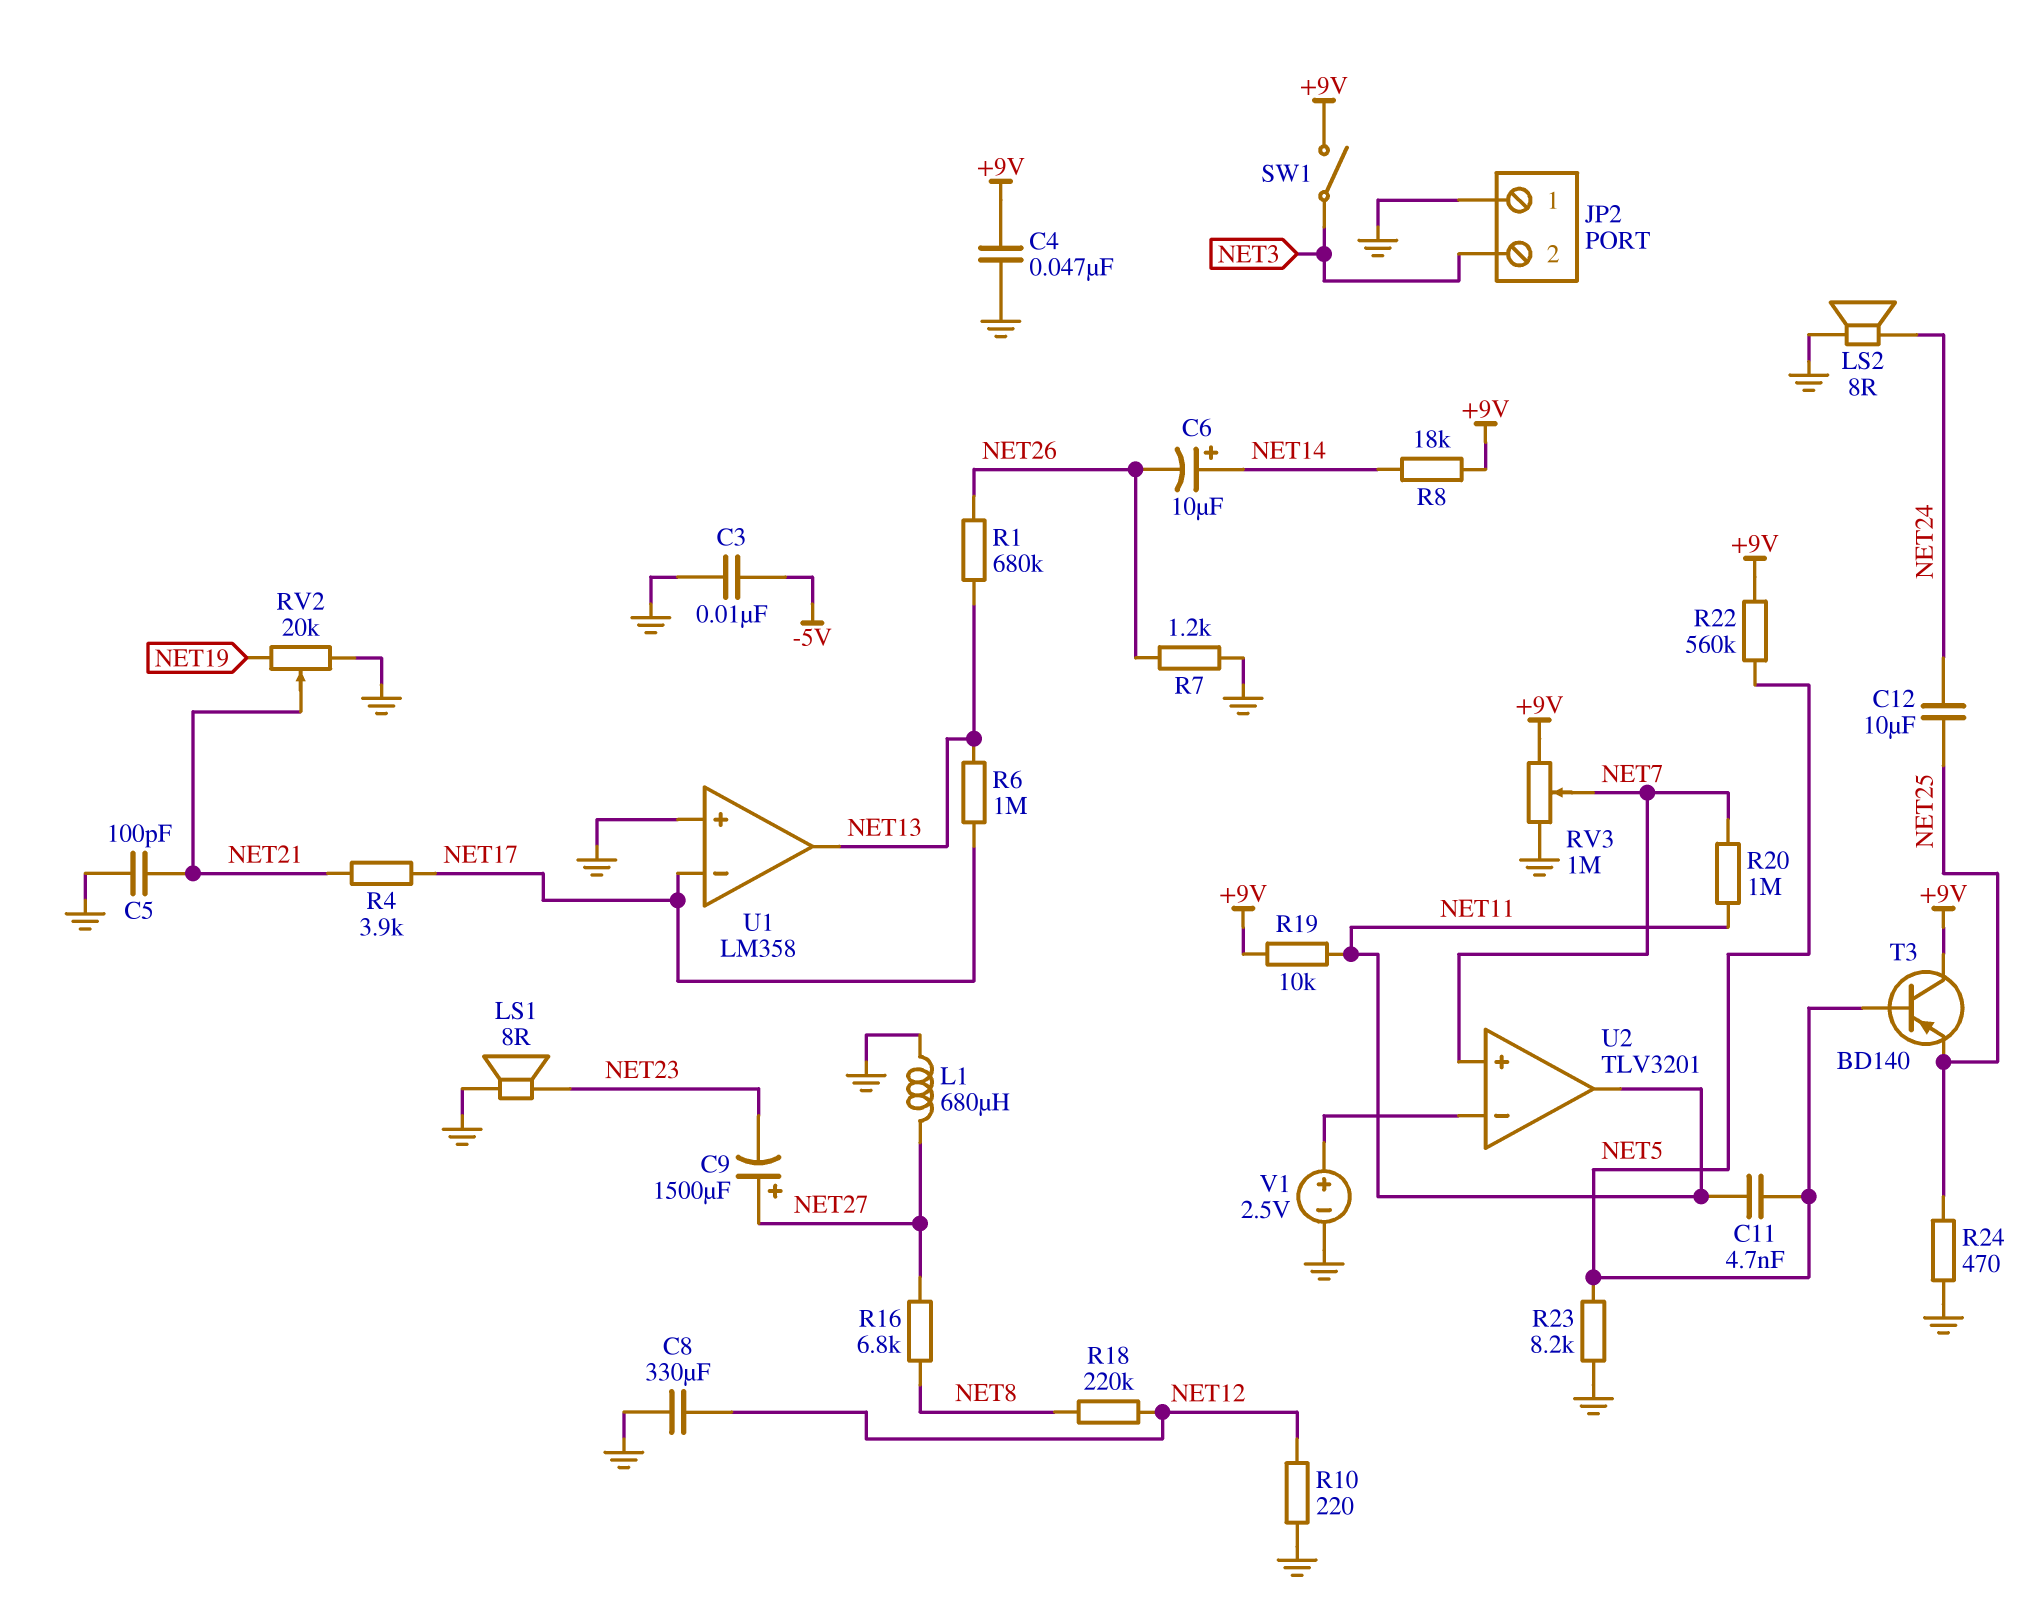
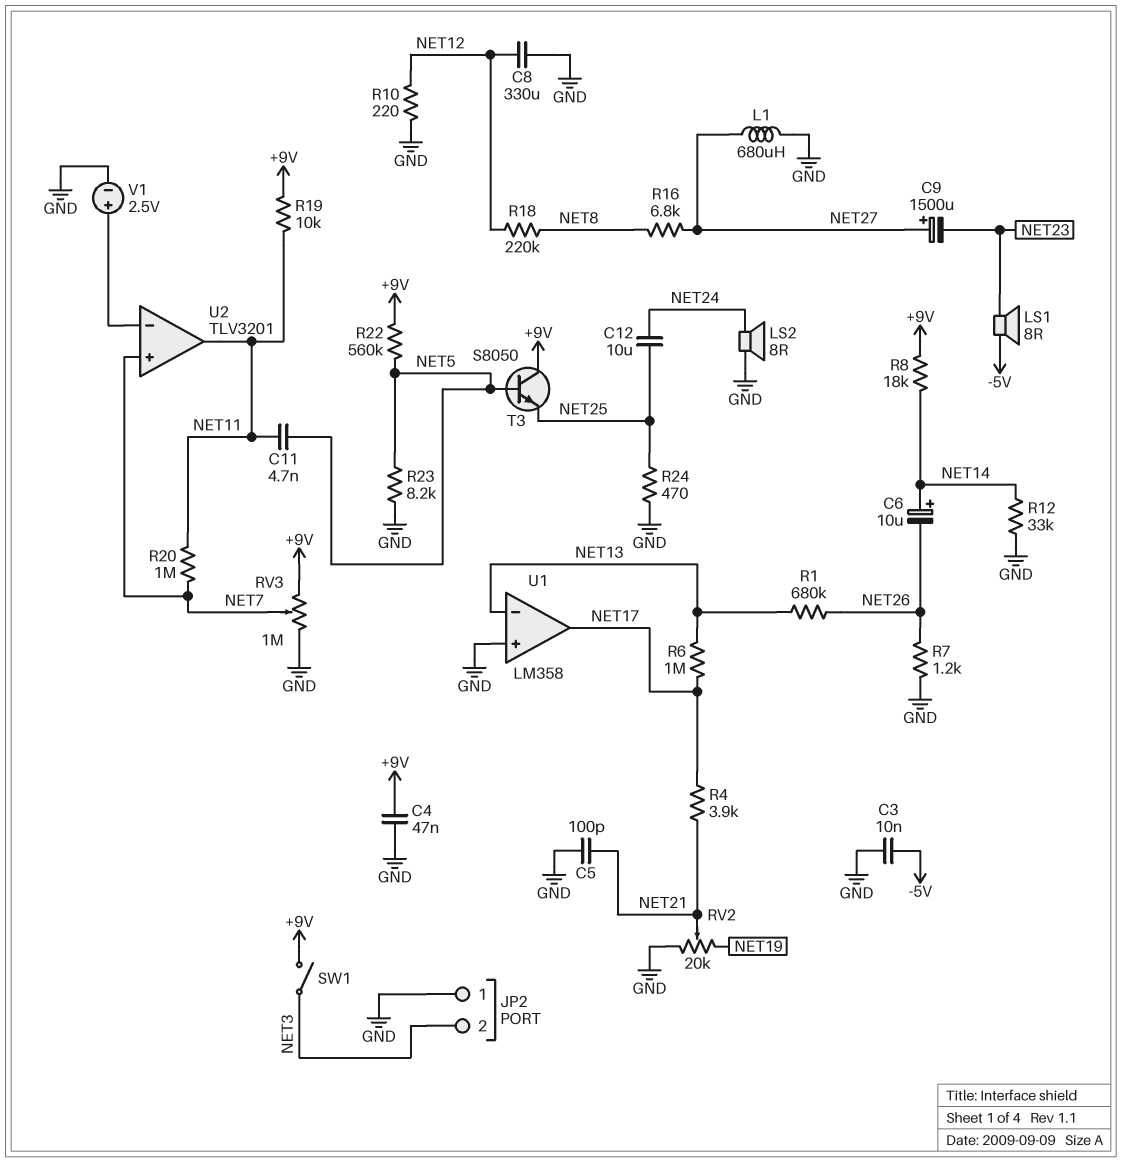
LS1: speaker 8R (GND, NET23) -> speaker 8R (-5V, NET23)
R12: none -> 33k (GND, NET14)
T3: PNP BD140 (B NET5, C +9V, E NET25) -> NPN S8050 (B NET5, C +9V, E NET25)
U1 pin in-: NET17 -> NET13
U1 pin out: NET13 -> NET17

